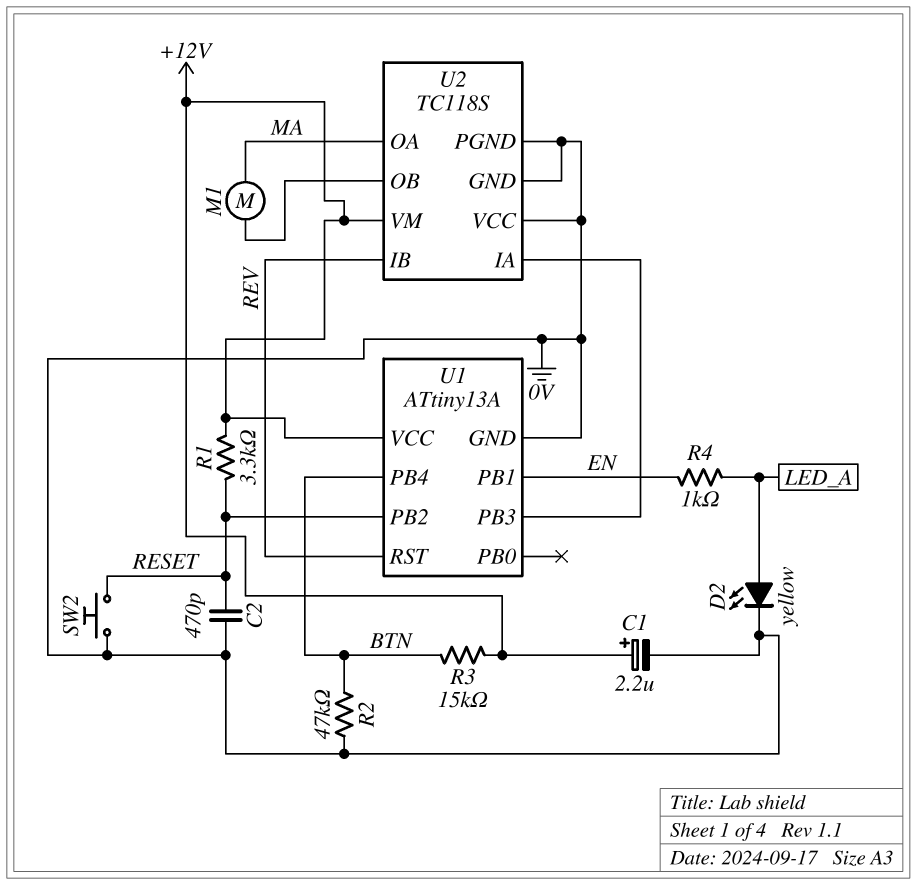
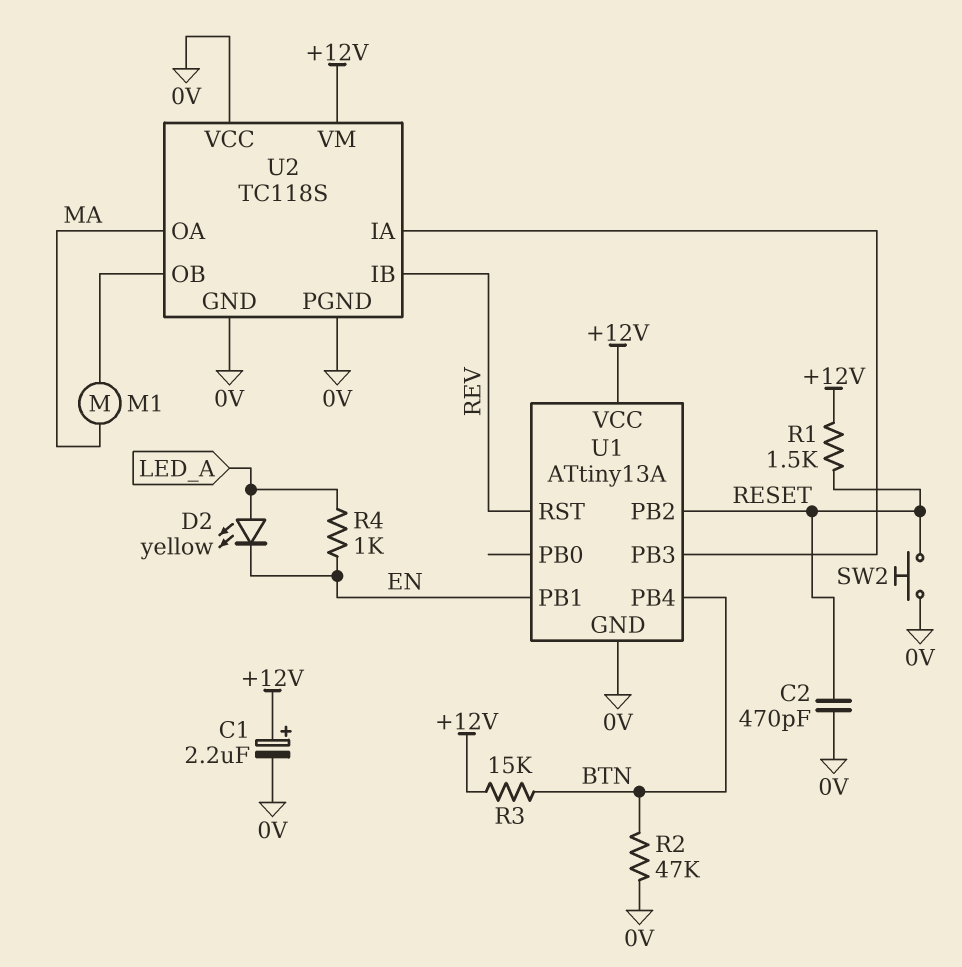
D2: LED yellow (A LED_A, K 0V) -> LED yellow (A LED_A, K EN)
R1: 3.3k (+12V, RESET) -> 1.5k (+12V, RESET)

